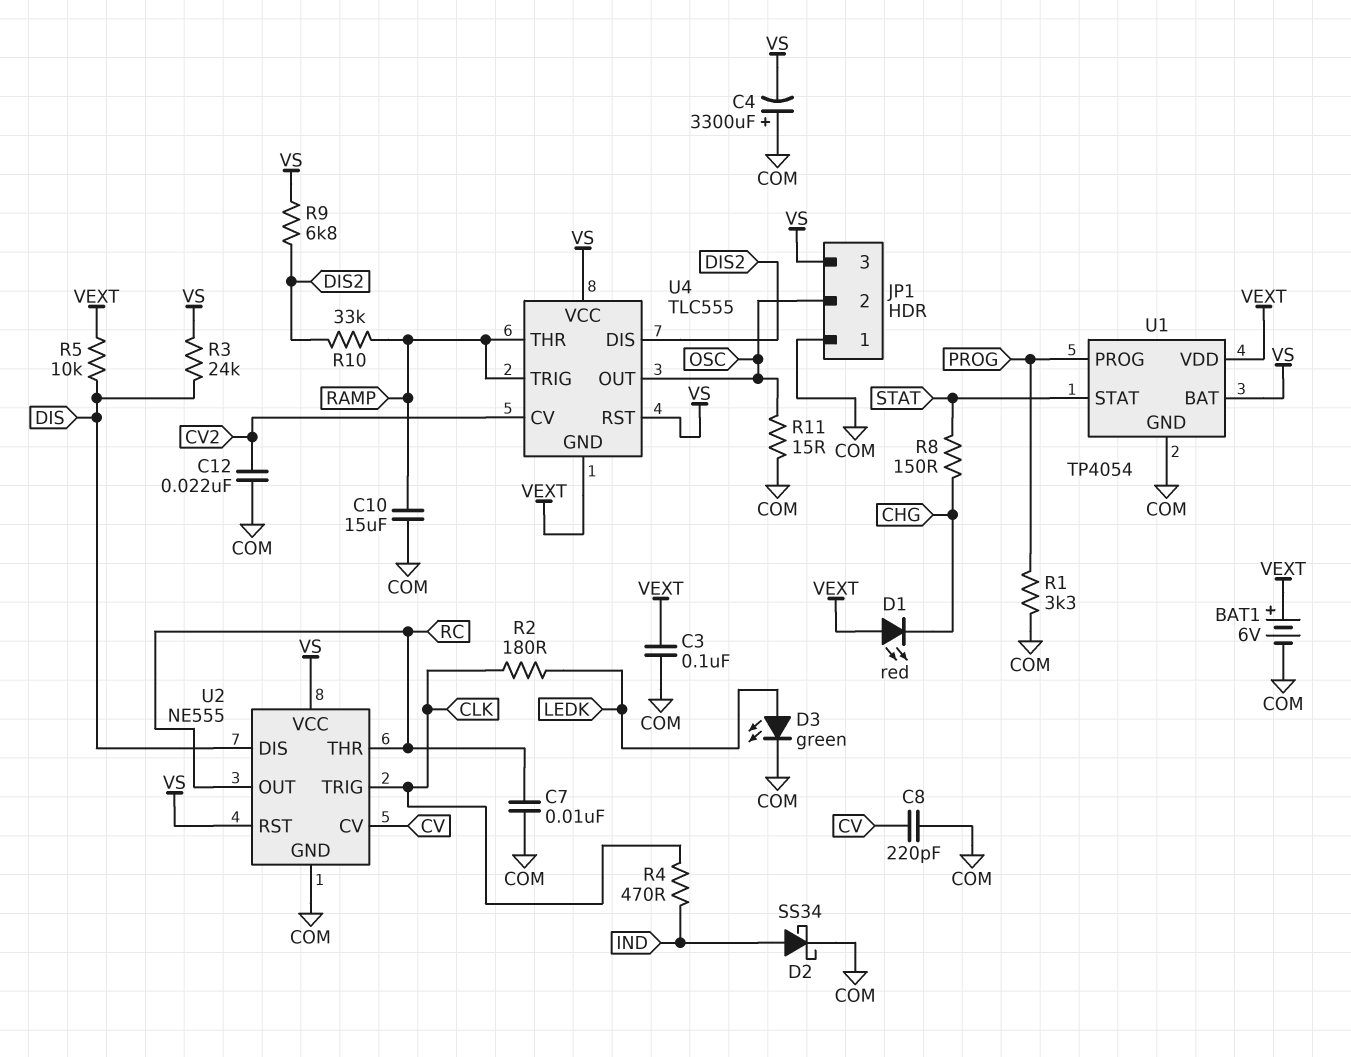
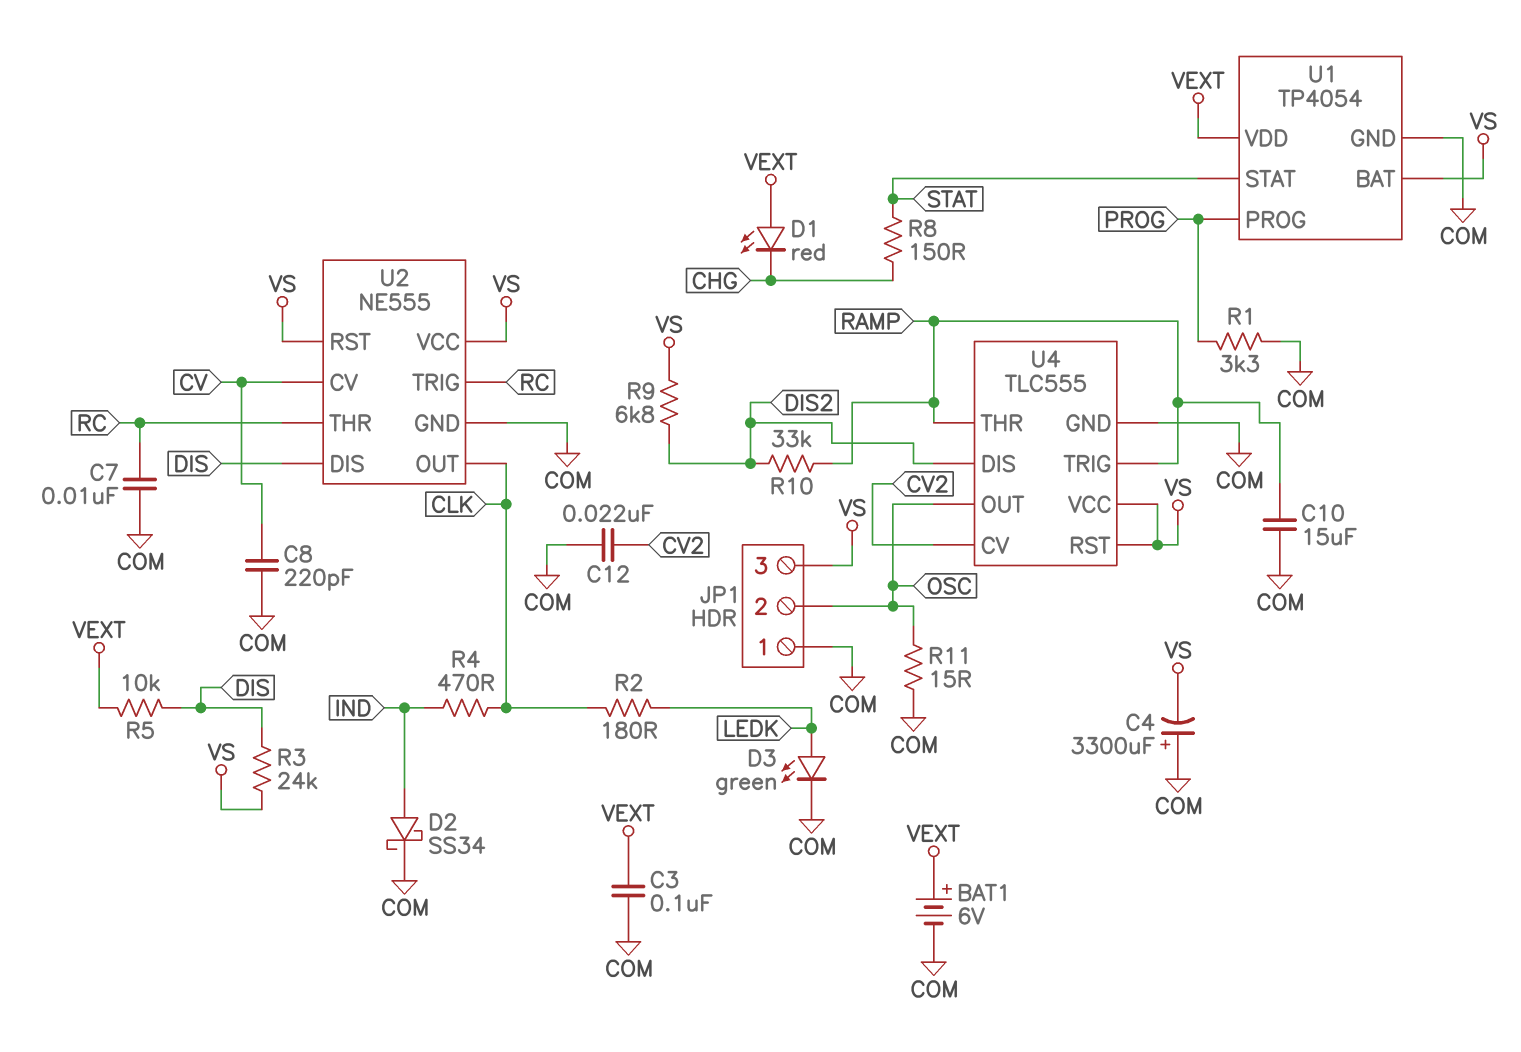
U2 pin OUT: RC -> CLK
U2 pin TRIG: CLK -> RC
U4 pin GND: VEXT -> COM

